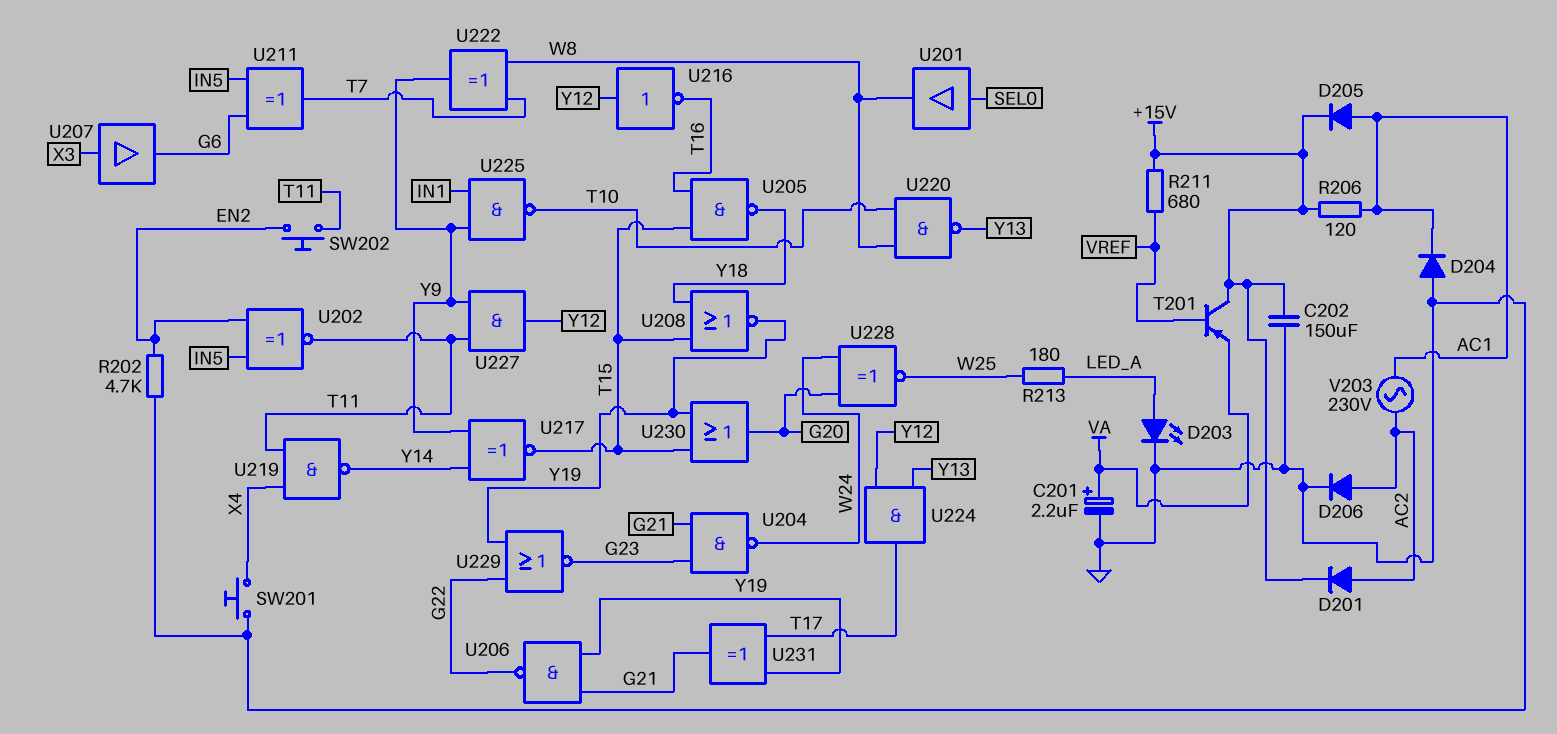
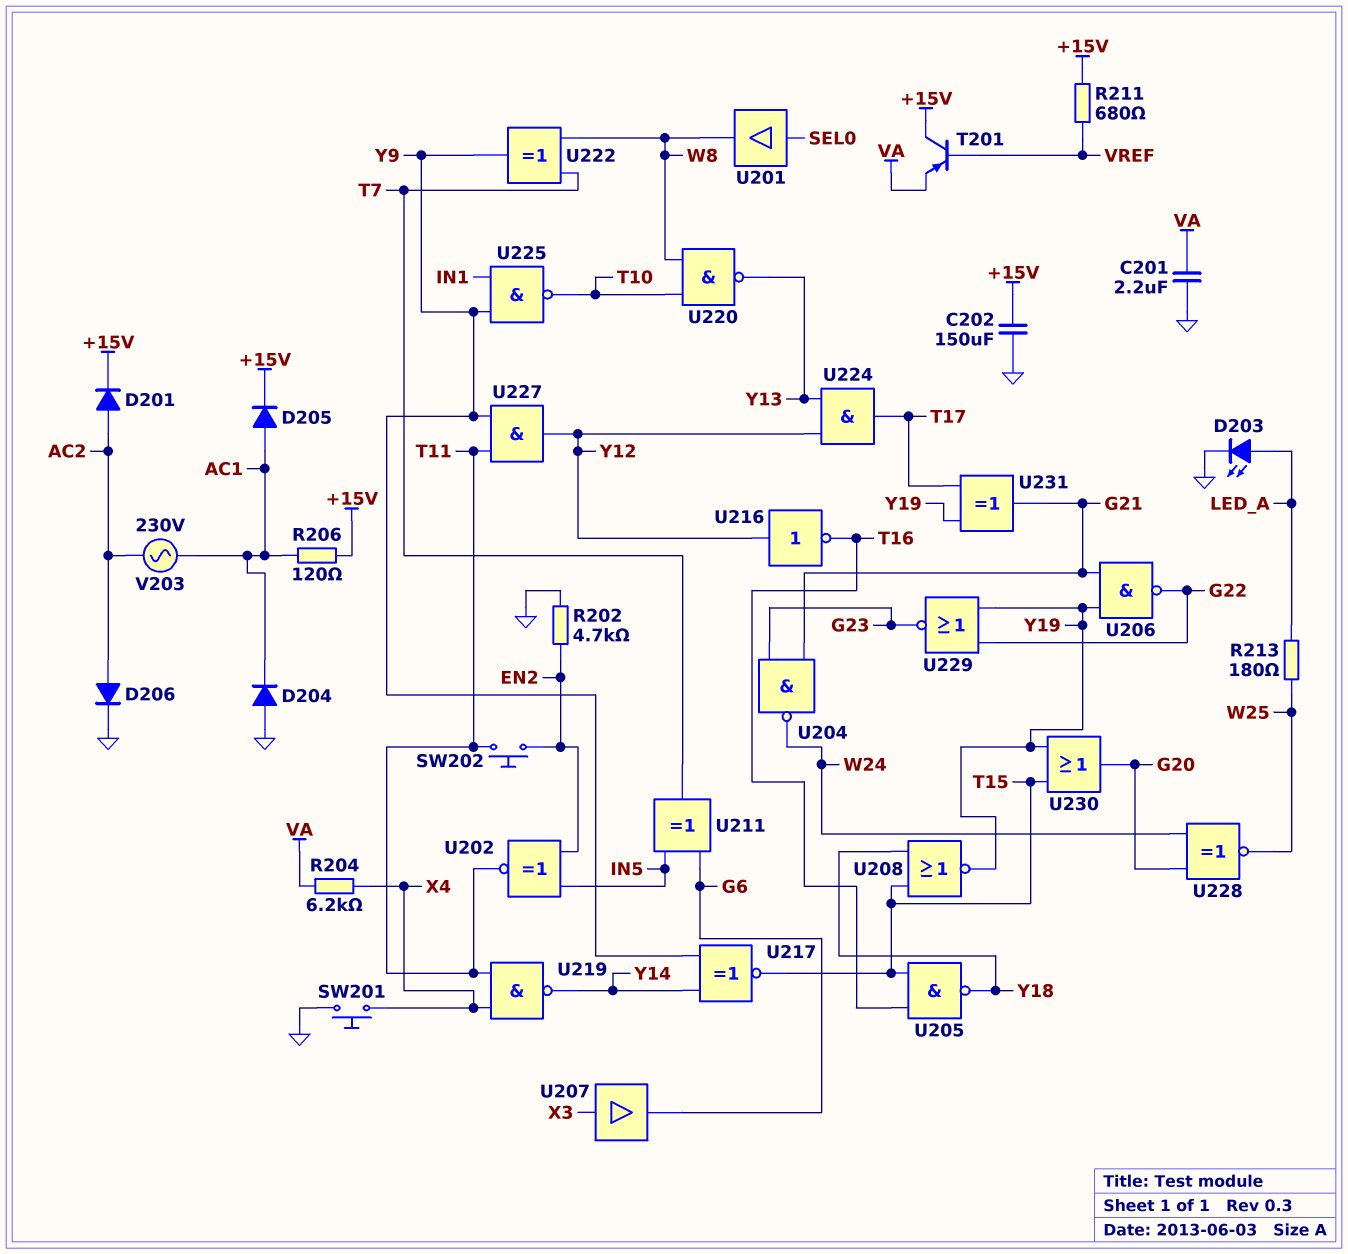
C201: 2.2uF (plus VA, minus GND) -> 2.2uF (GND, VA)
R204: none -> 6.2k (VA, X4)

